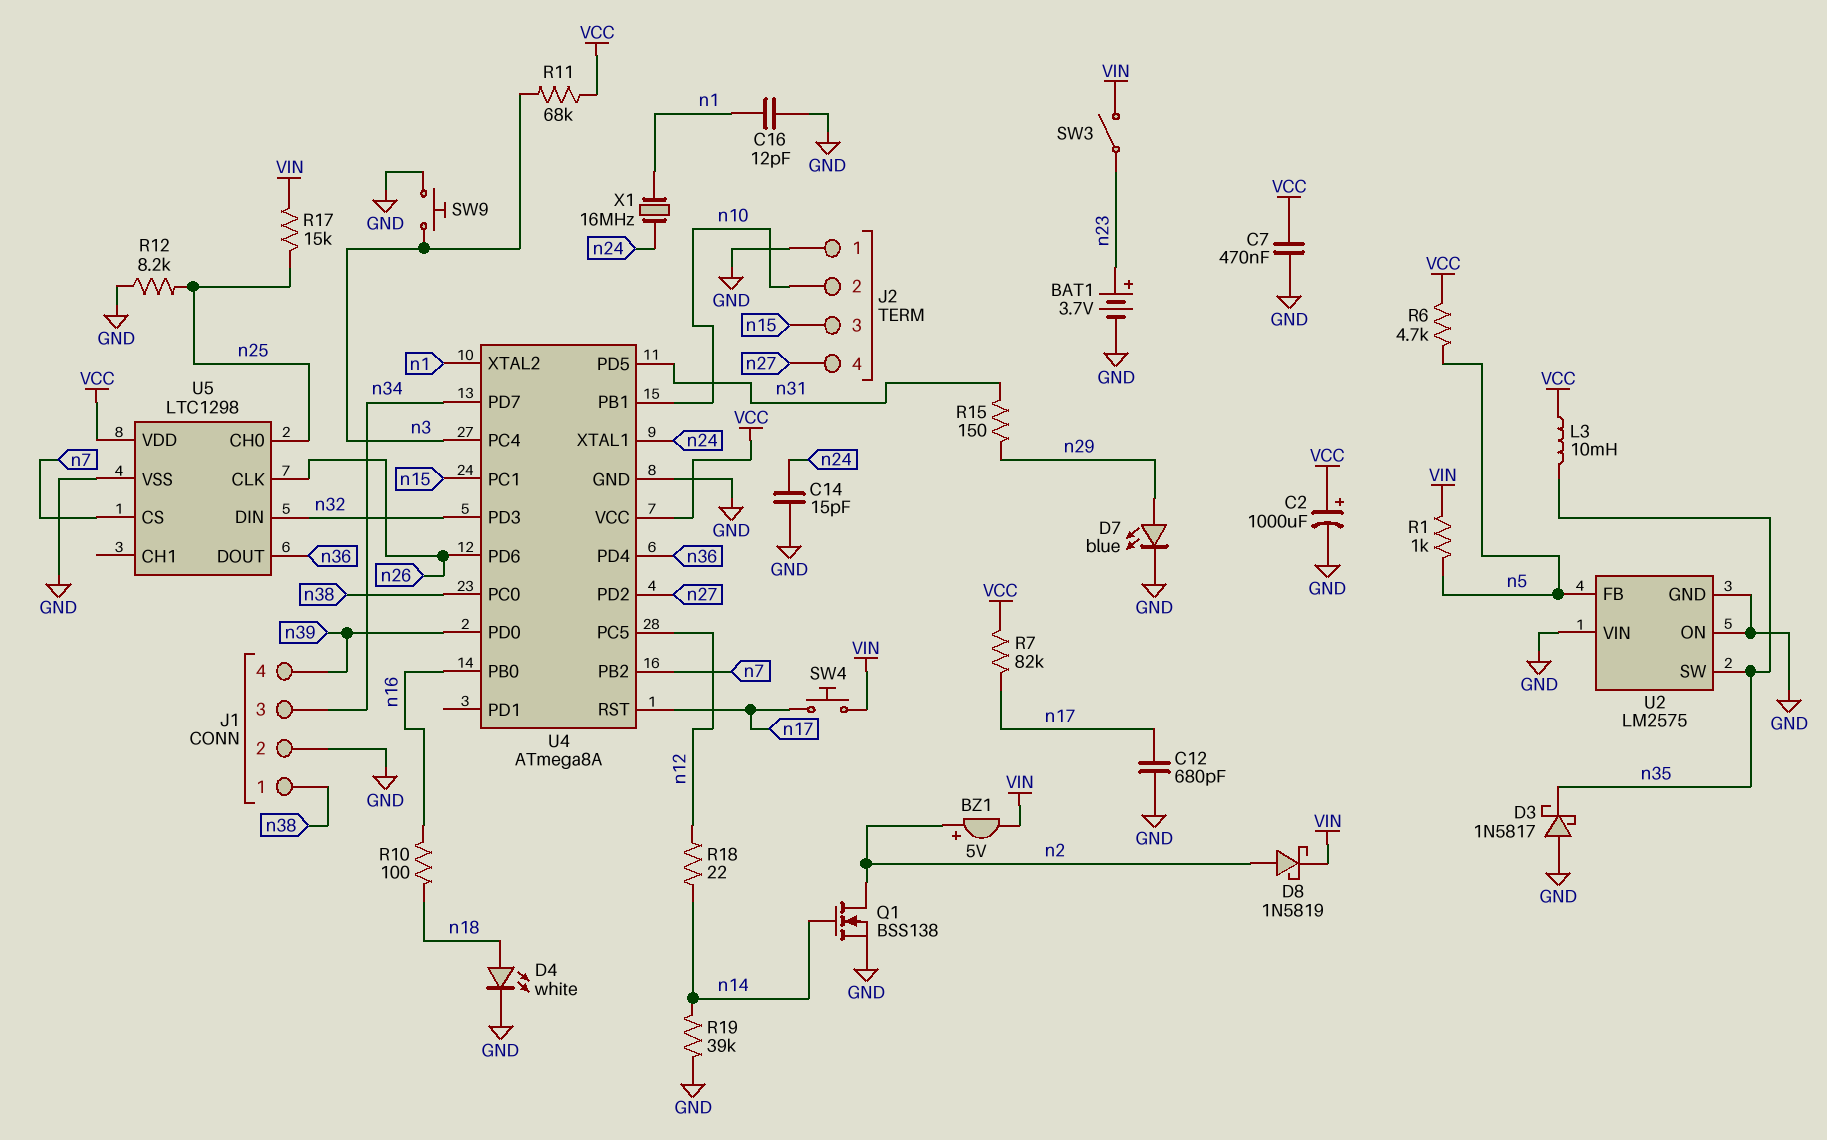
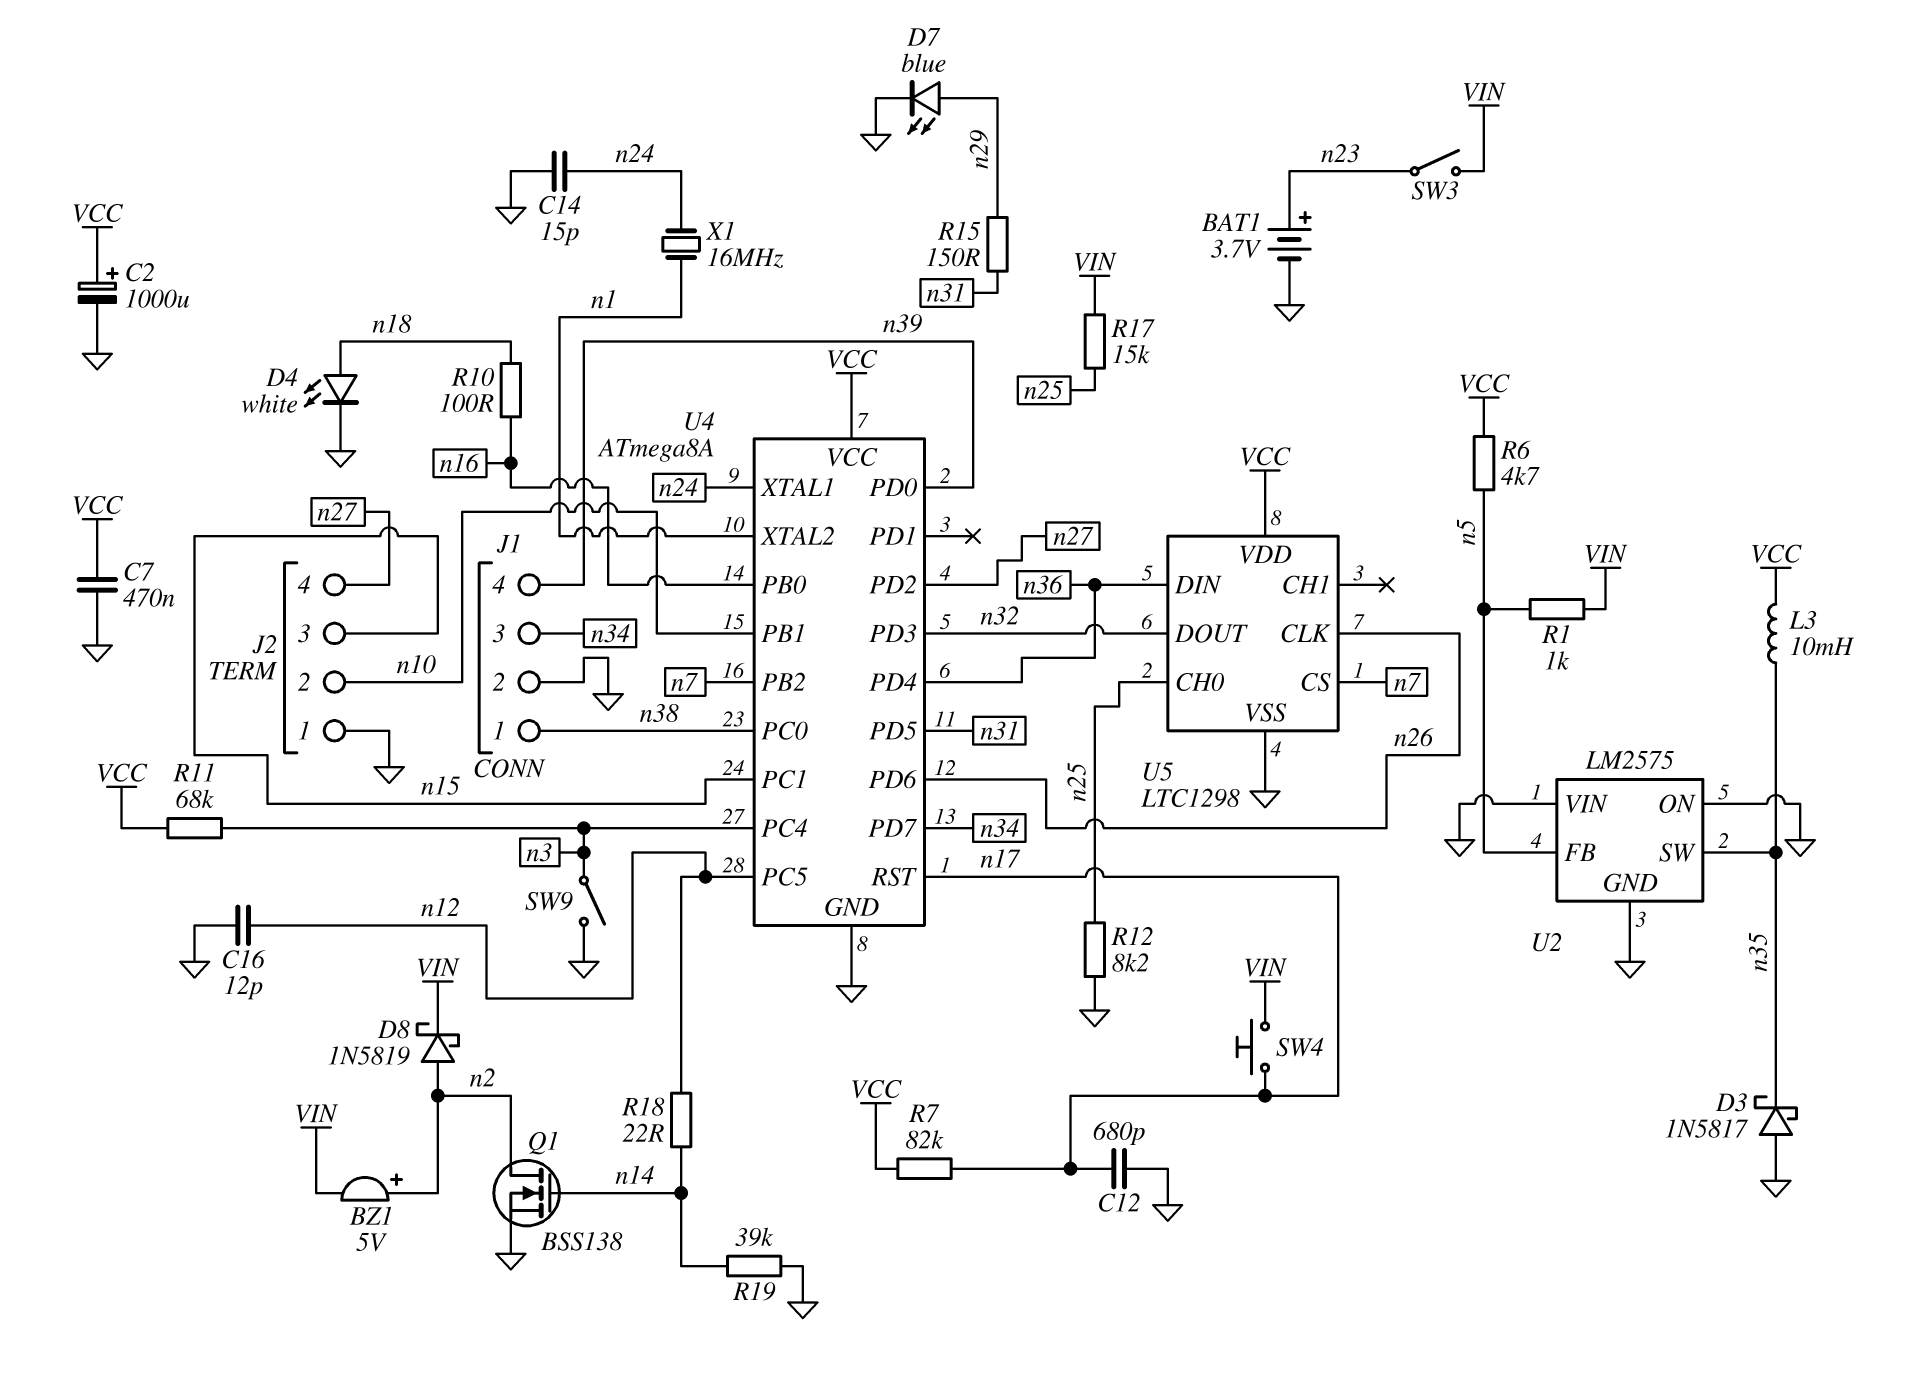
C16: 12pF (GND, n1) -> 12pF (GND, n12)
SW9: button (GND, n3) -> switch (GND, n3)
U5 pin DIN: n32 -> n36
U5 pin DOUT: n36 -> n32

